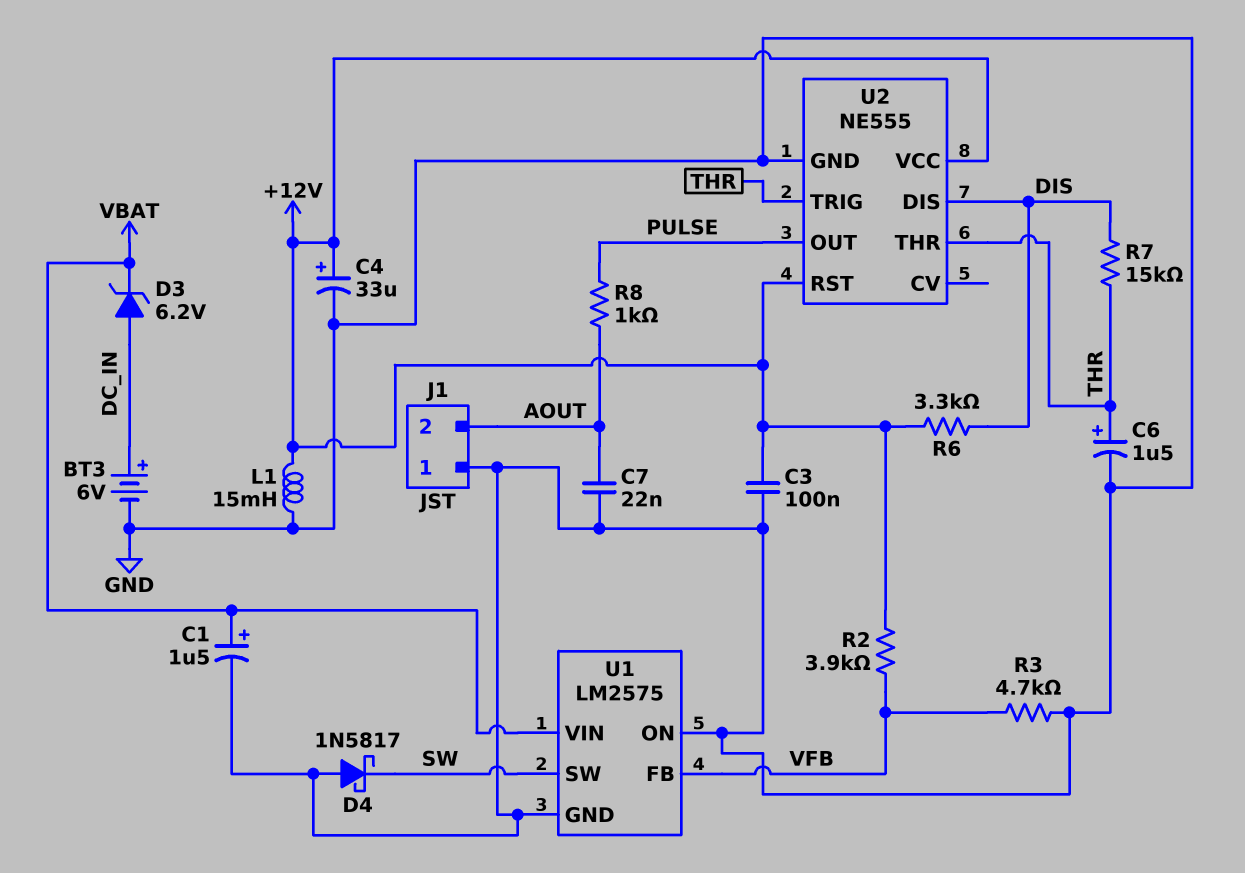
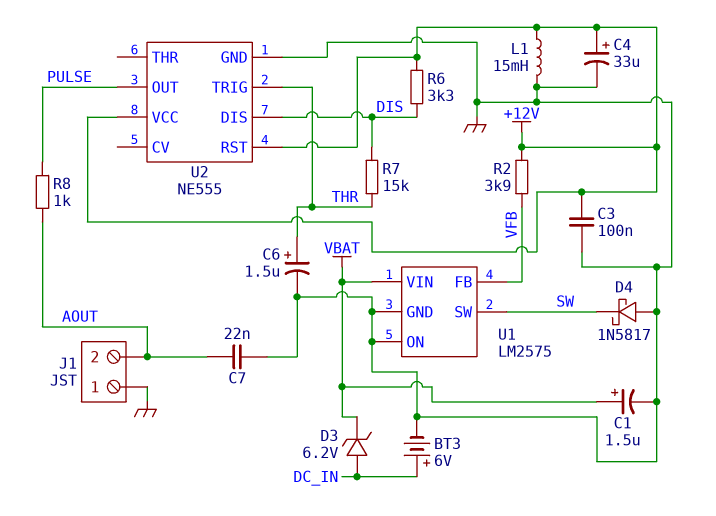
R3: 4.7k (GND, VFB) -> none
U2 pin THR: THR -> none

